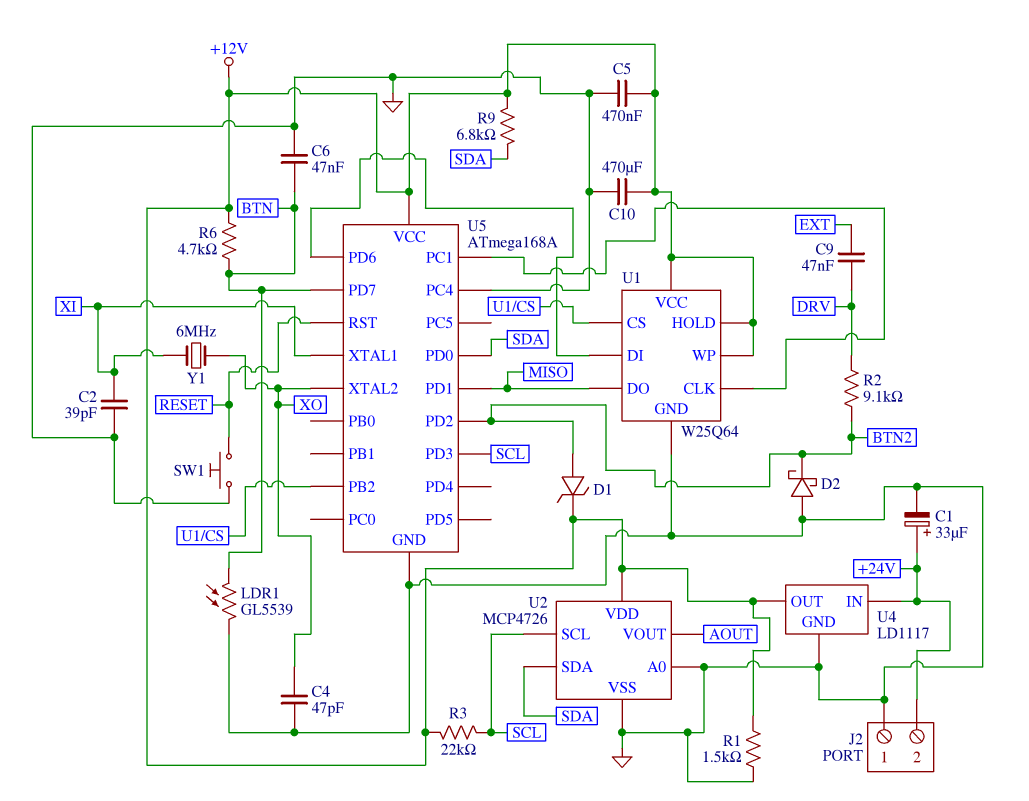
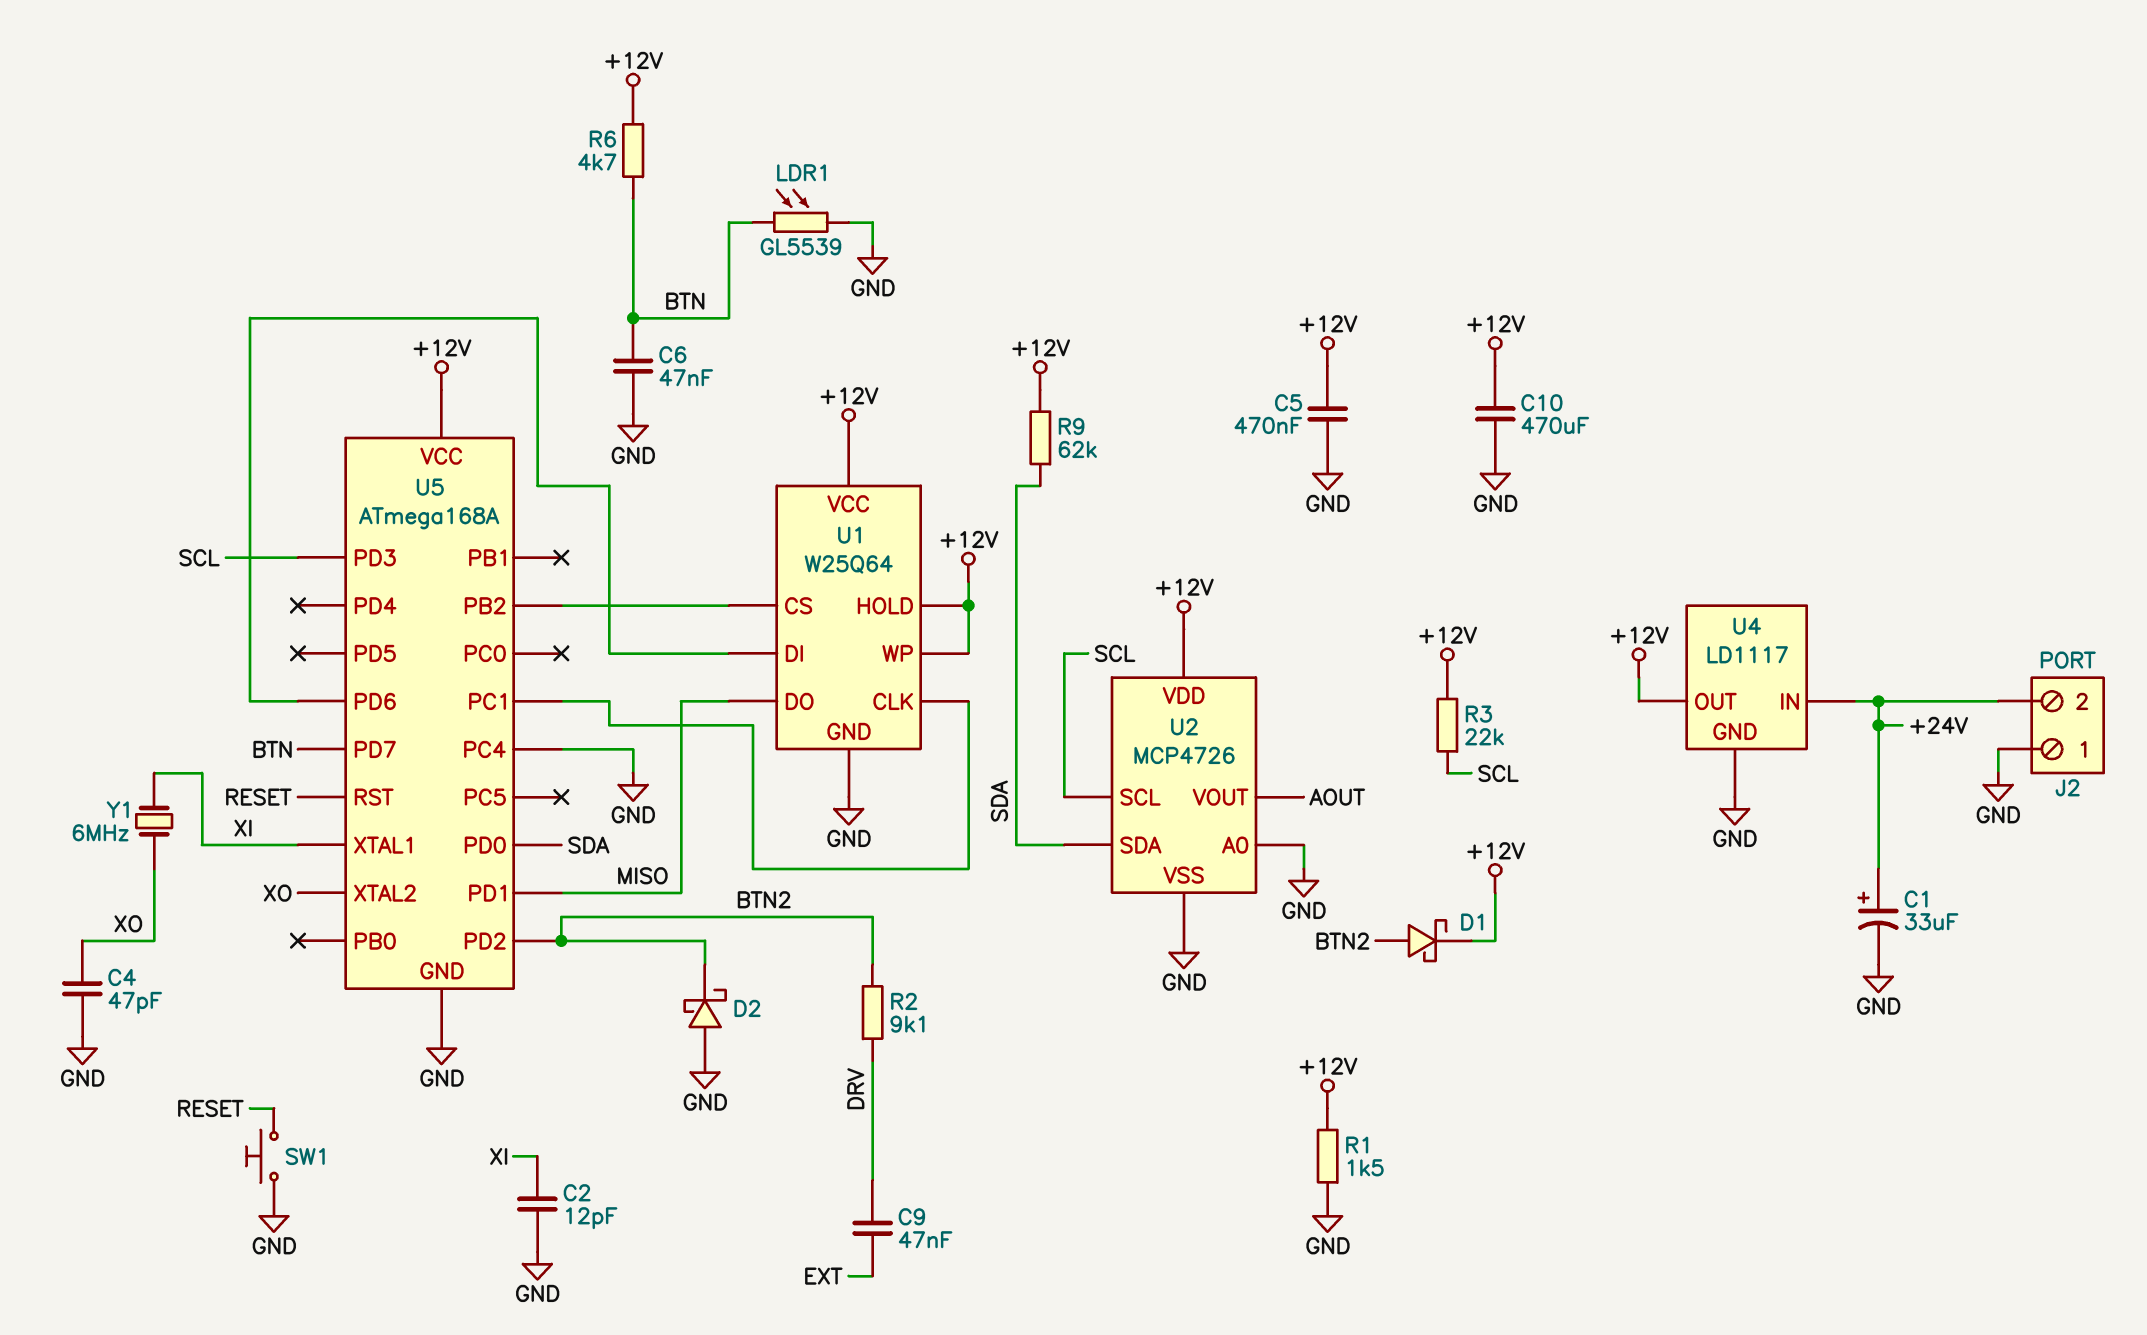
C2: 39pF (GND, XI) -> 12pF (GND, XI)
D1: zener (A BTN2, K +12V) -> schottky (A BTN2, K +12V)
R9: 6.8k (+12V, SDA) -> 62k (+12V, SDA)

